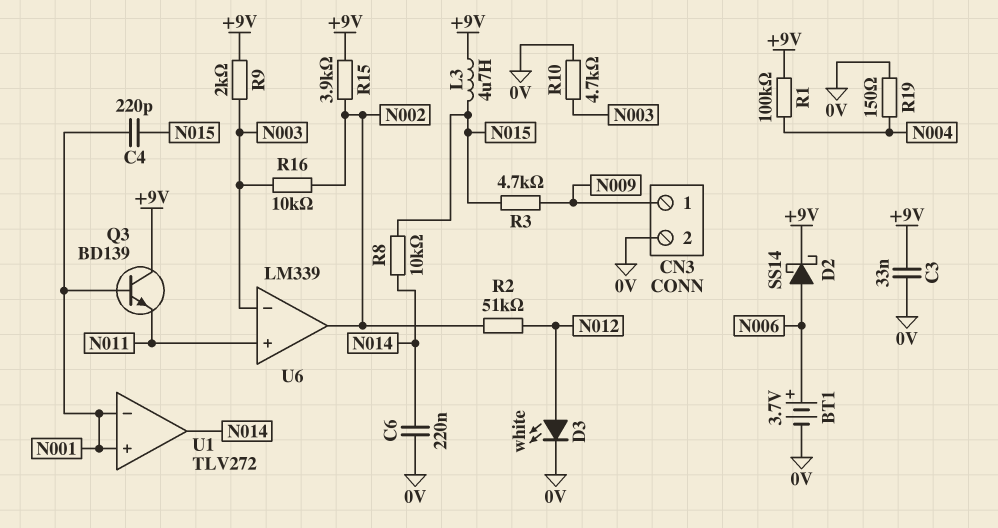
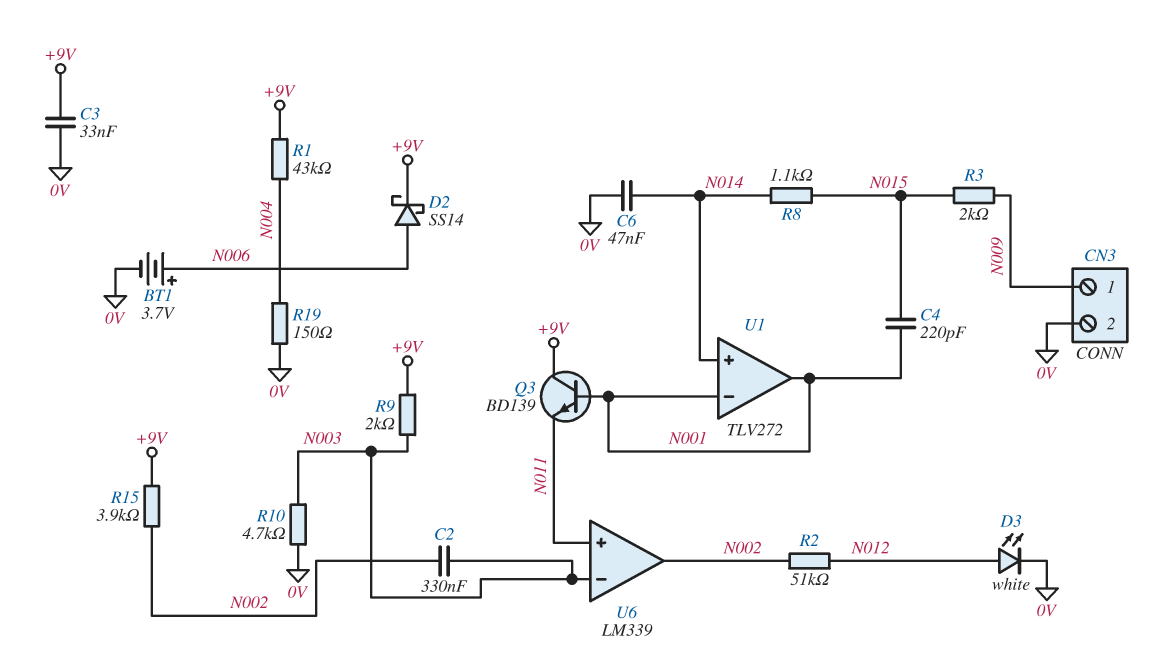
C2: none -> 330nF (N002, N003)
C6: 220nF (0V, N014) -> 47nF (0V, N014)
L3: 4.7uH (+9V, N015) -> none
R1: 100k (+9V, N004) -> 43k (+9V, N004)
R3: 4.7k (N009, N015) -> 2k (N009, N015)
R8: 10k (N014, N015) -> 1.1k (N014, N015)
R16: 10k (N002, N003) -> none
U1 pin in+: N001 -> N014
U1 pin out: N014 -> N001

